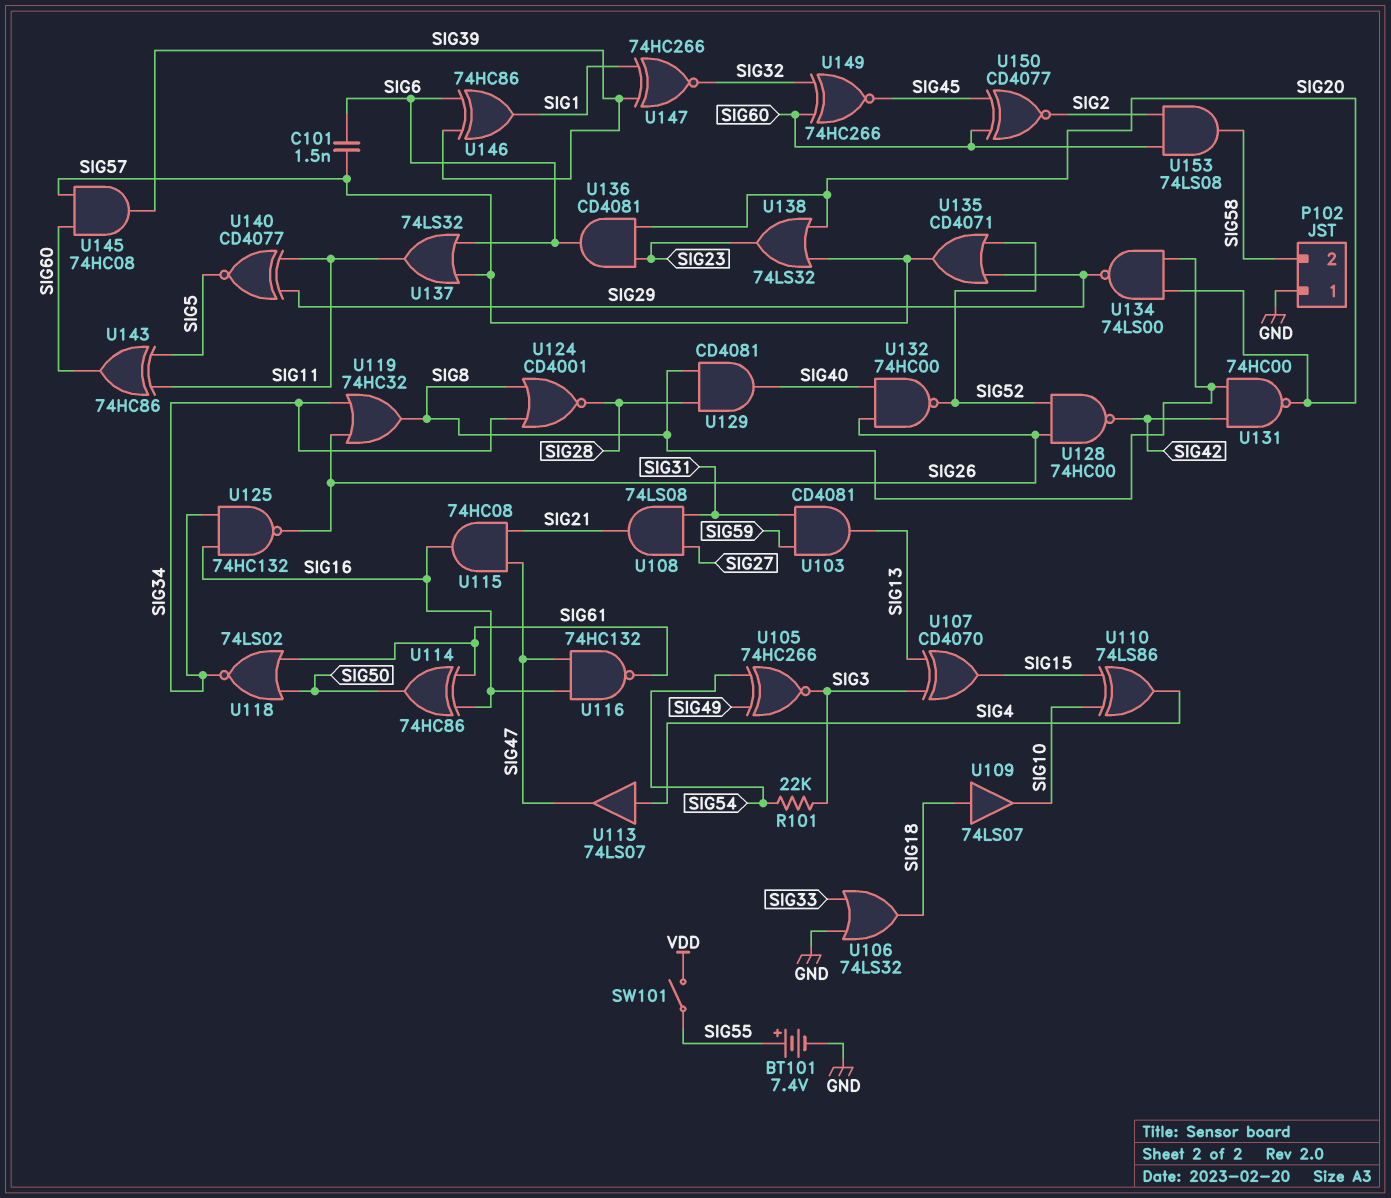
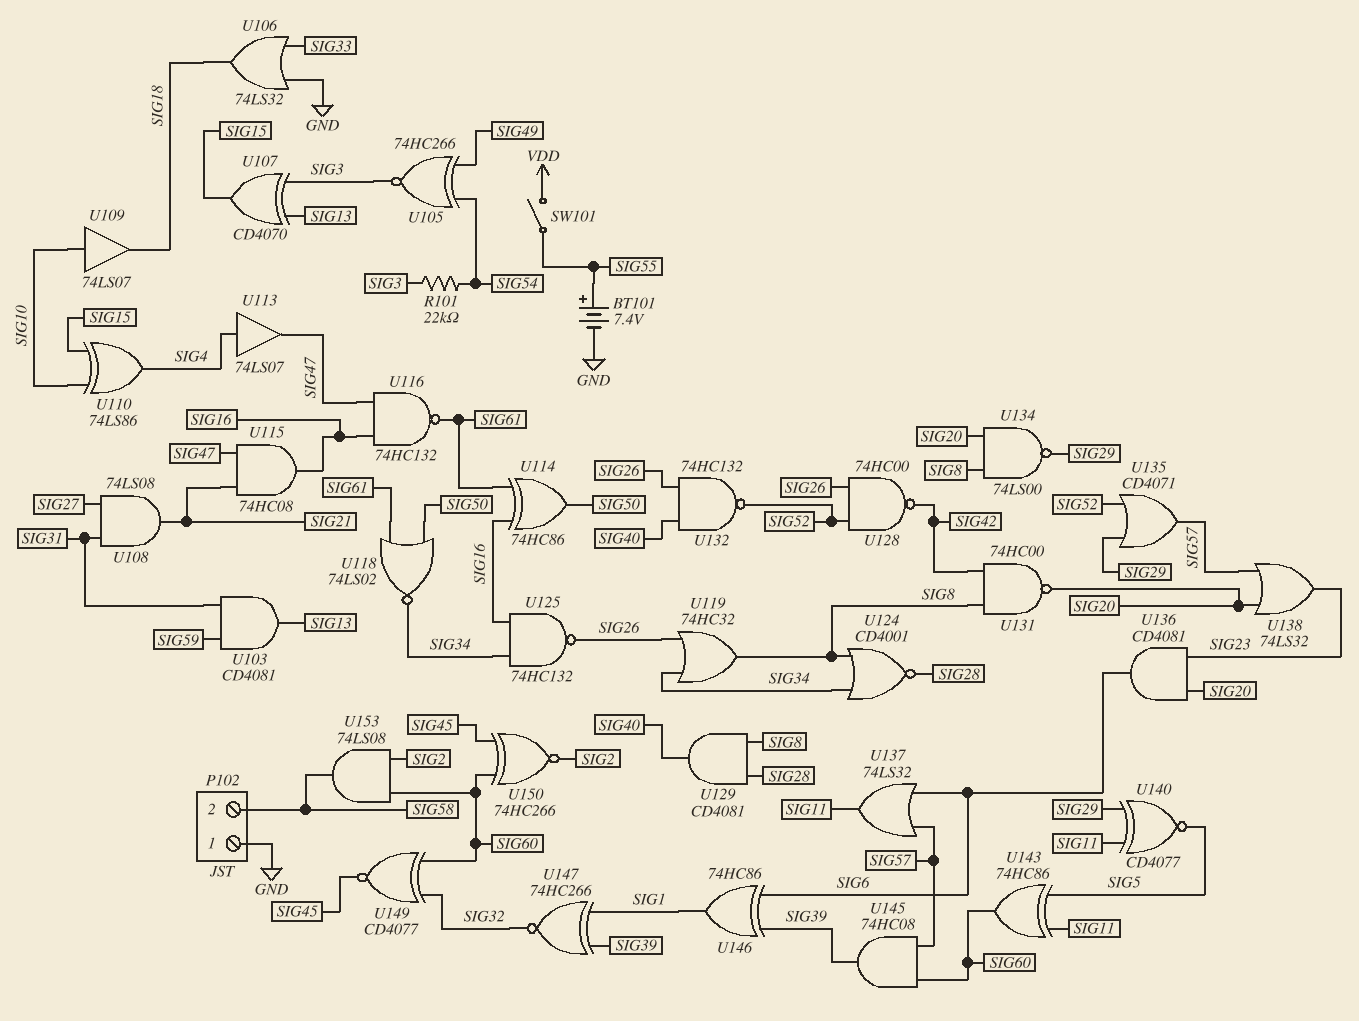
C101: 1.5nF (SIG6, SIG57) -> none
U109: buffer 74LS07 (in SIG18, out SIG10) -> buffer 74LS07 (in SIG10, out SIG18)
U132: NAND 74HC00 (in SIG26, in SIG40, out SIG52) -> NAND 74HC132 (in SIG26, in SIG40, out SIG52)
U149: XNOR 74HC266 (in SIG32, in SIG60, out SIG45) -> XNOR CD4077 (in SIG32, in SIG60, out SIG45)
U150: XNOR CD4077 (in SIG45, in SIG60, out SIG2) -> XNOR 74HC266 (in SIG45, in SIG60, out SIG2)

